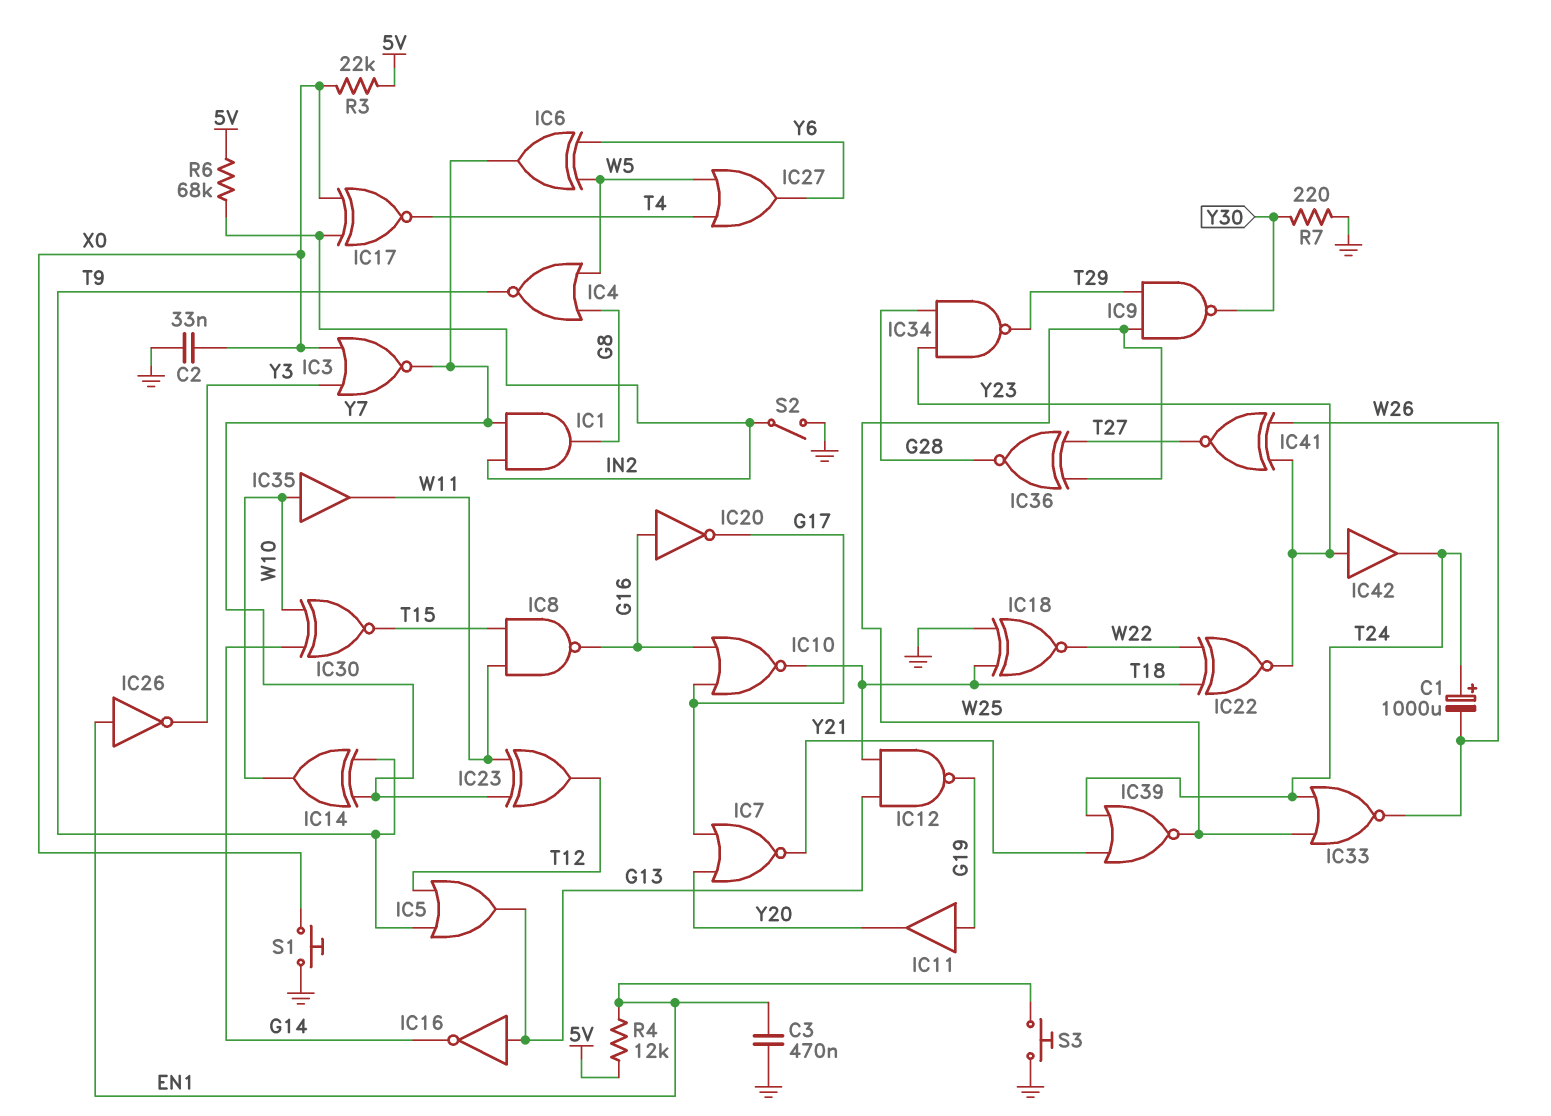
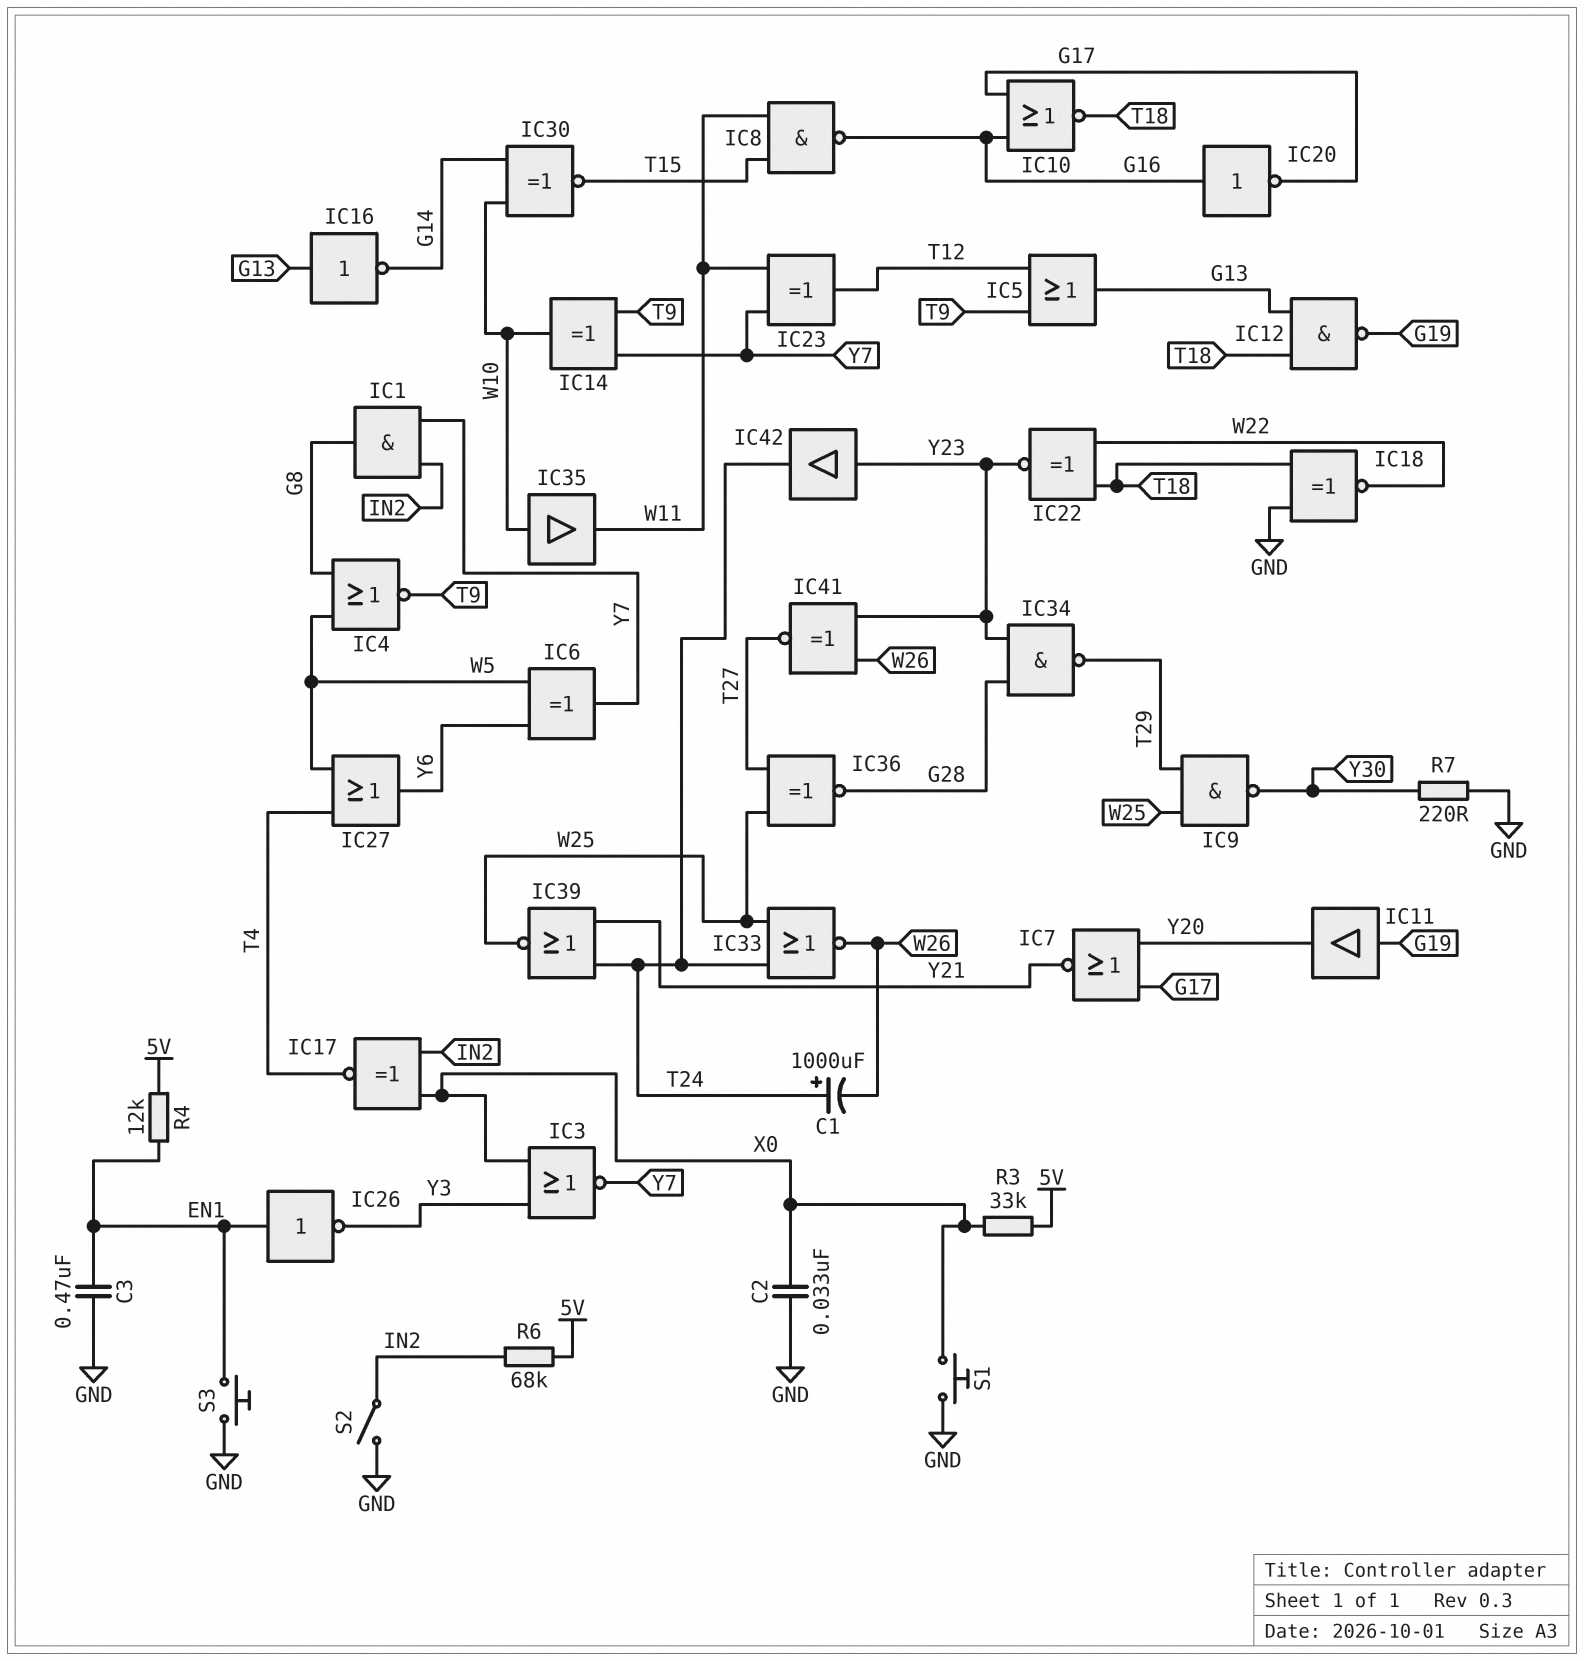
R3: 22k (5V, X0) -> 33k (5V, X0)

